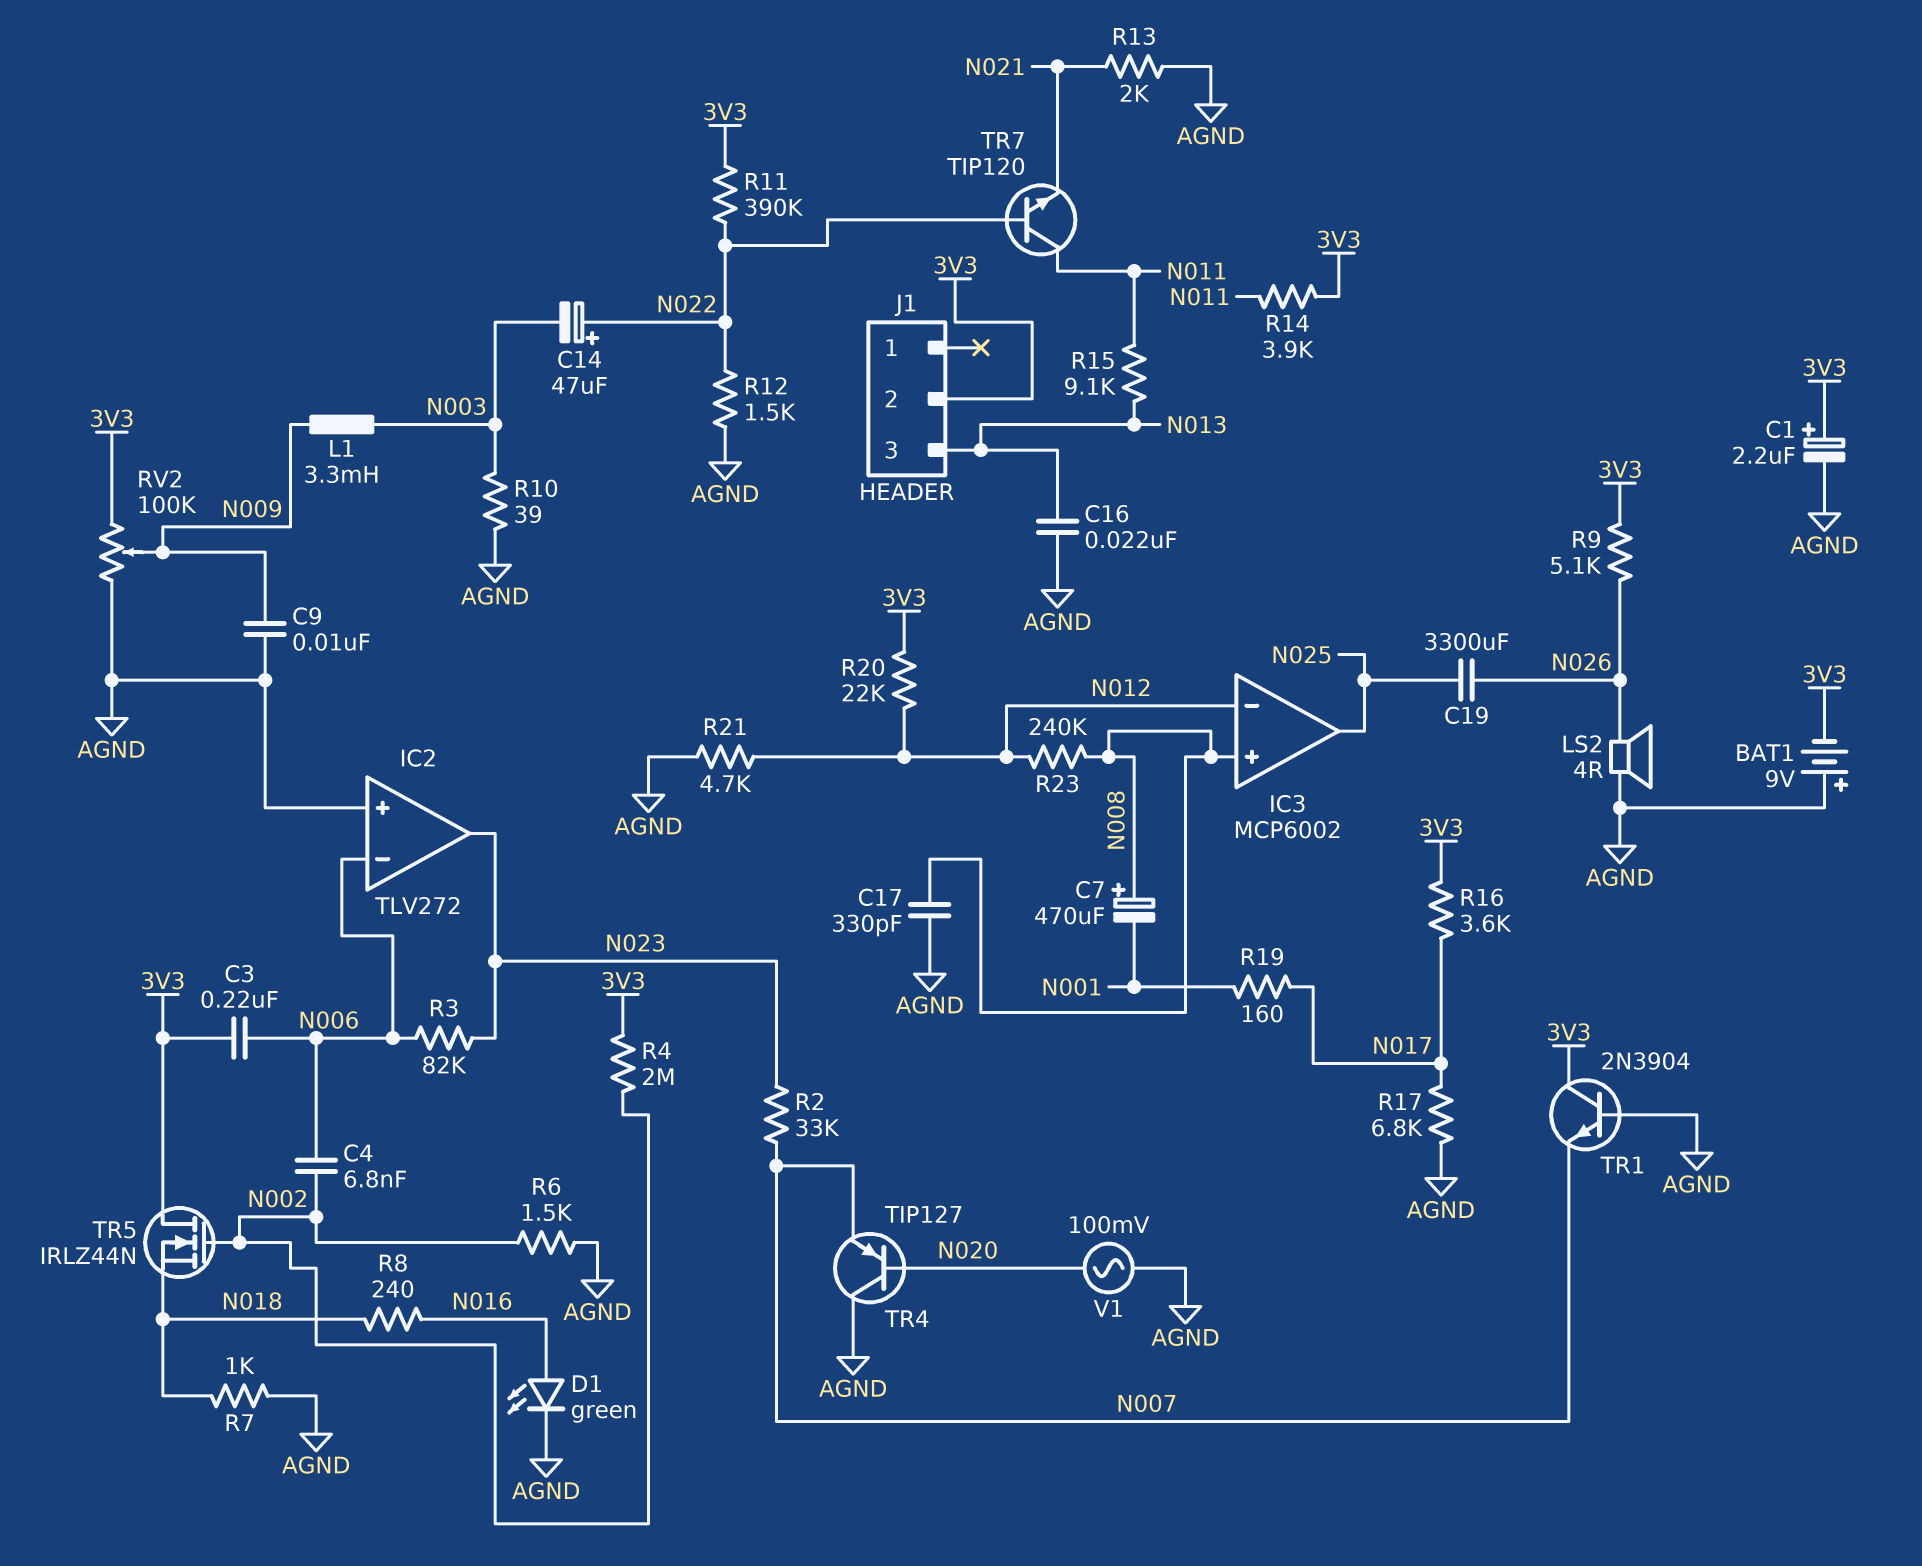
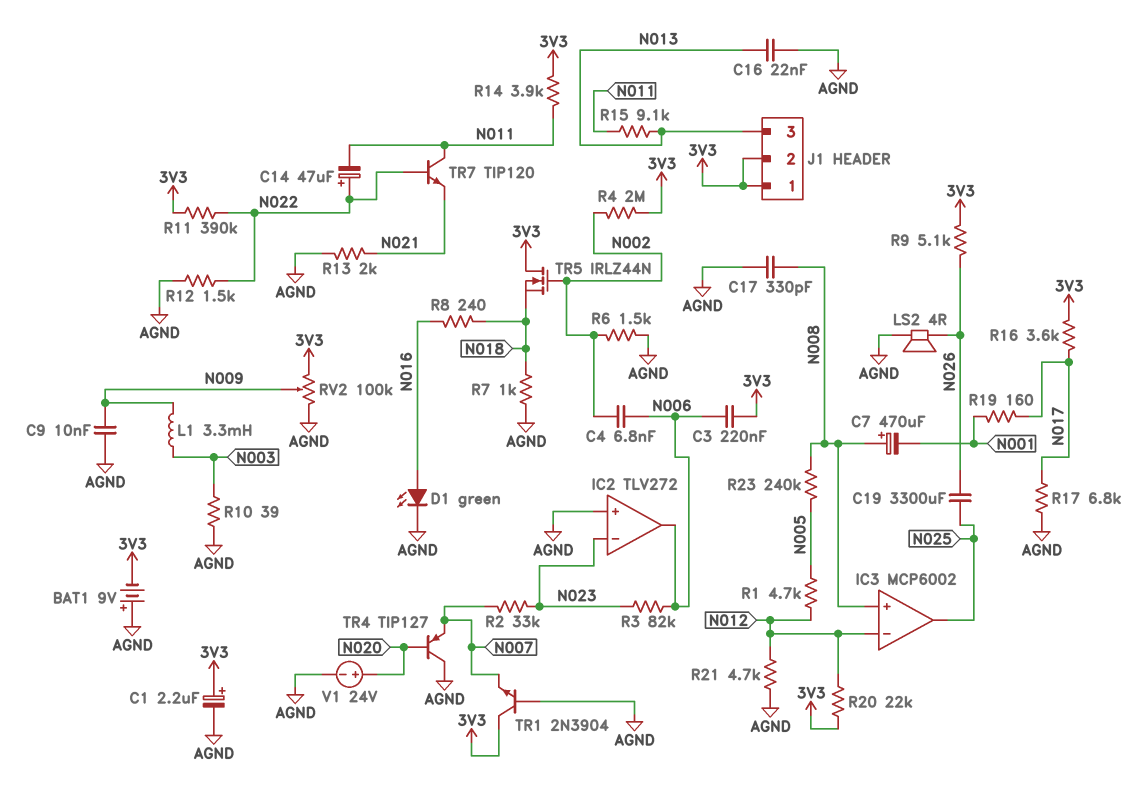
C14: 47uF (plus N022, minus N003) -> 47uF (plus N022, minus N011)
IC2 pin in-: N006 -> N023
IC2 pin out: N023 -> N006
J1 pin 1: none -> 3V3
R1: none -> 4.7k (N005, N012)
R23: 240k (N008, N012) -> 240k (N005, N008)
V1: AC 100mV (AGND, N020) -> 24V (plus N020, minus AGND)

